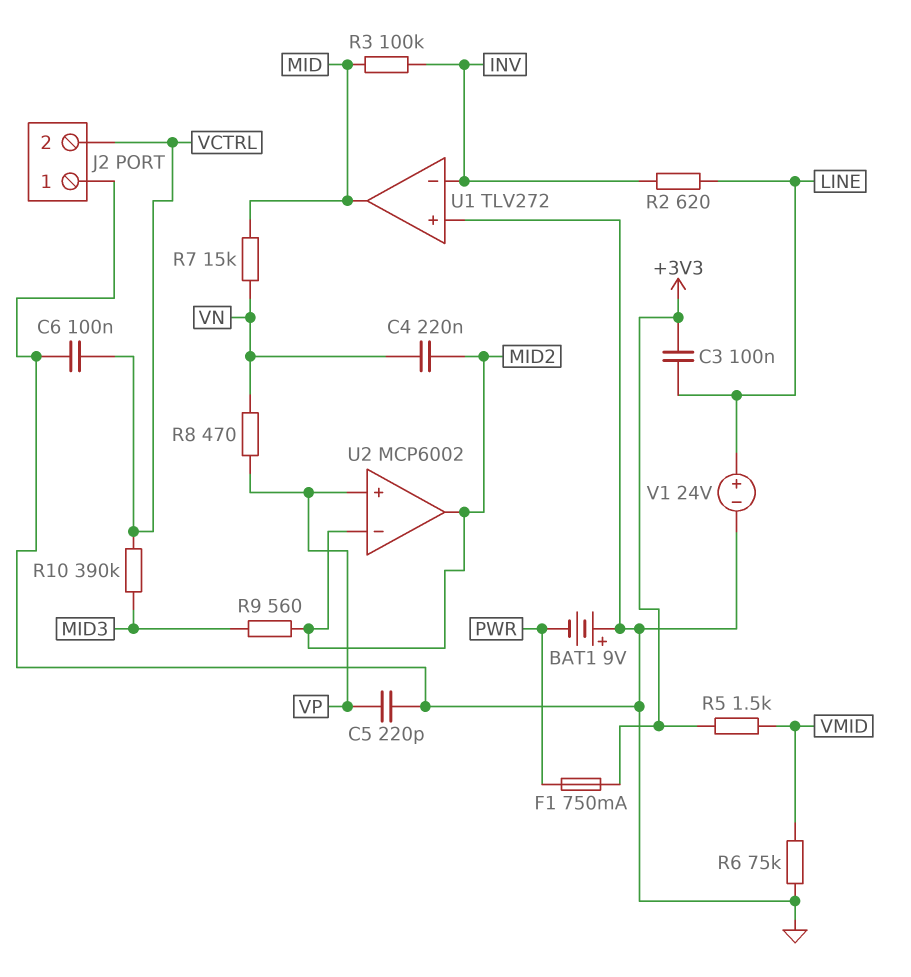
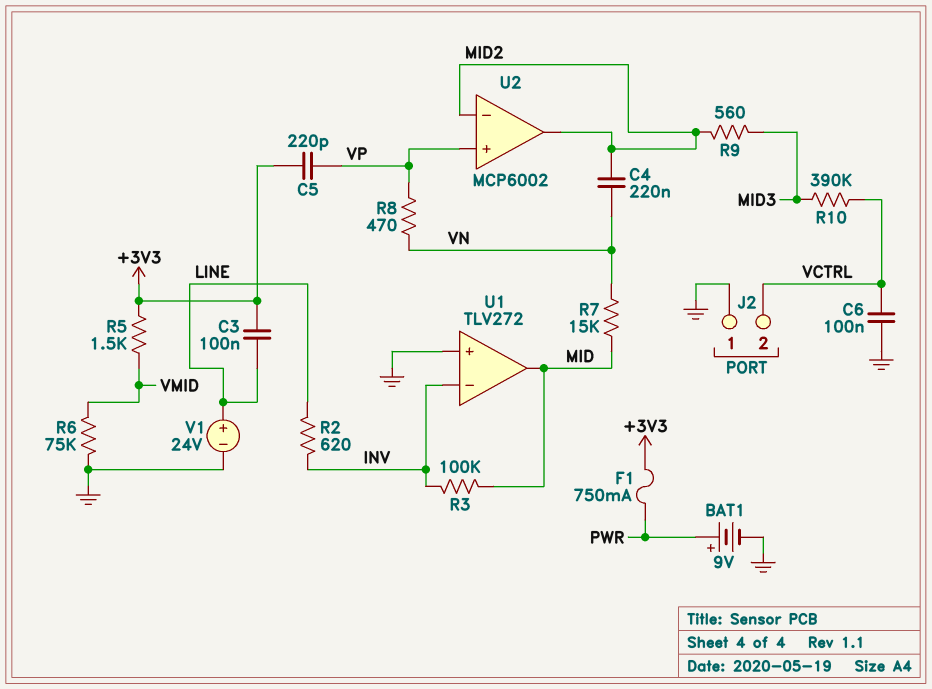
BAT1: 9V (plus GND, minus PWR) -> 9V (plus PWR, minus GND)
C5: 220pF (GND, VP) -> 220pF (+3V3, VP)

